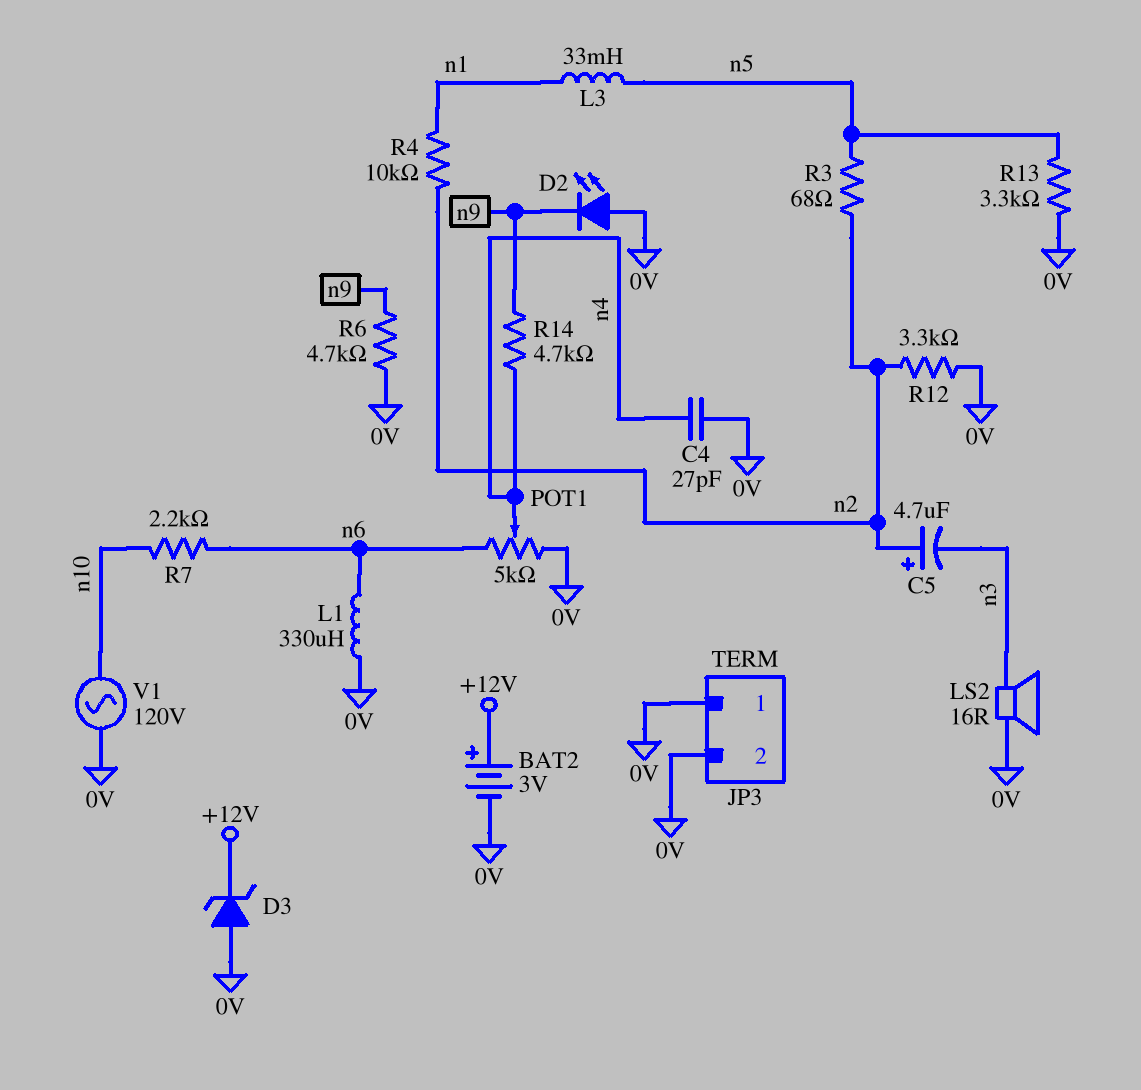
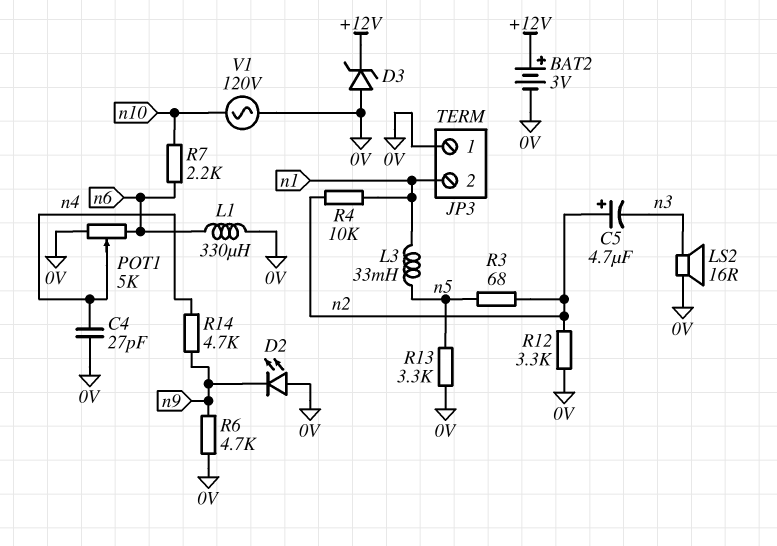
JP3 pin 2: 0V -> n1

